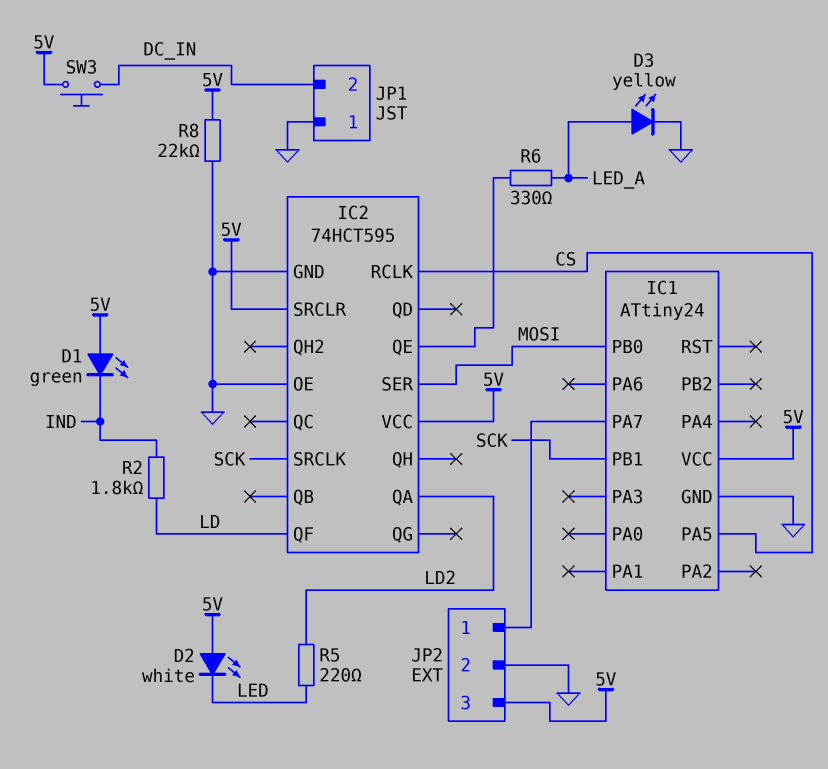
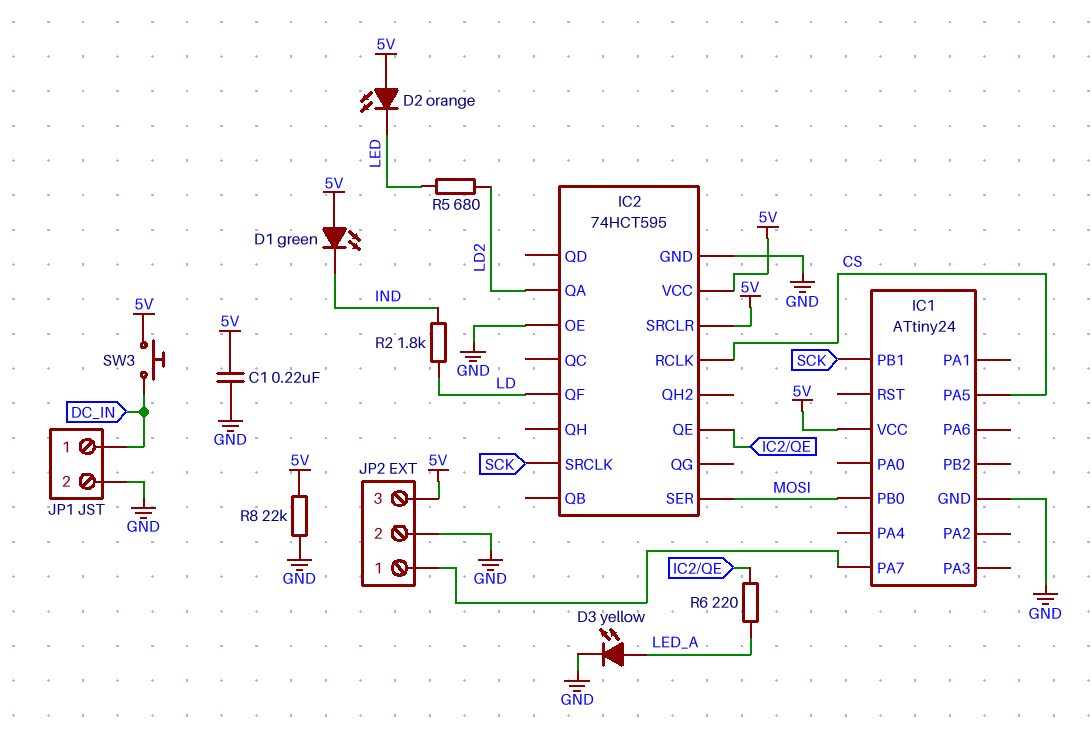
C1: none -> 220nF (5V, GND)
D2: LED white (A 5V, K LED) -> LED orange (A 5V, K LED)
JP1 pin 1: GND -> DC_IN
JP1 pin 2: DC_IN -> GND
R5: 220 (LD2, LED) -> 680 (LD2, LED)
R6: 330 (IC2/QE, LED_A) -> 220 (IC2/QE, LED_A)

